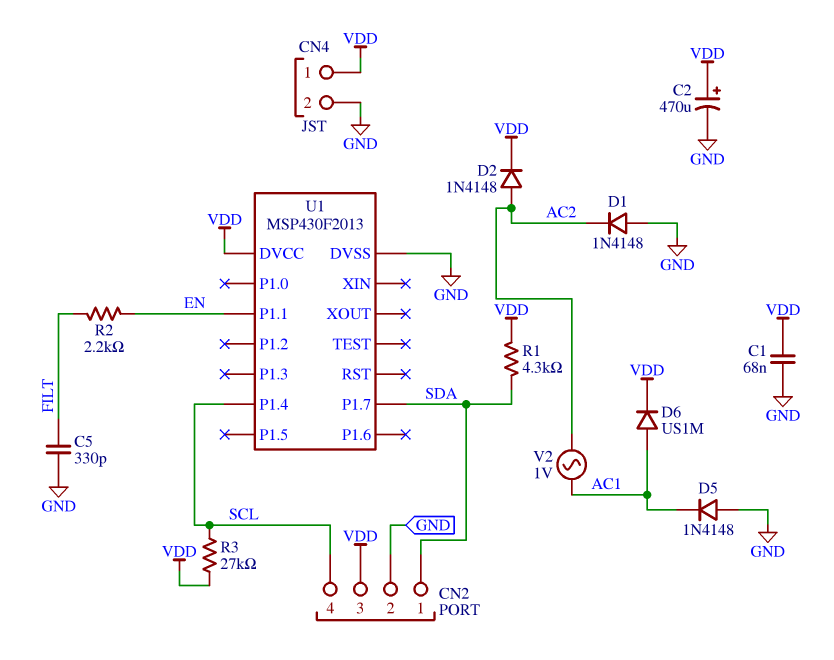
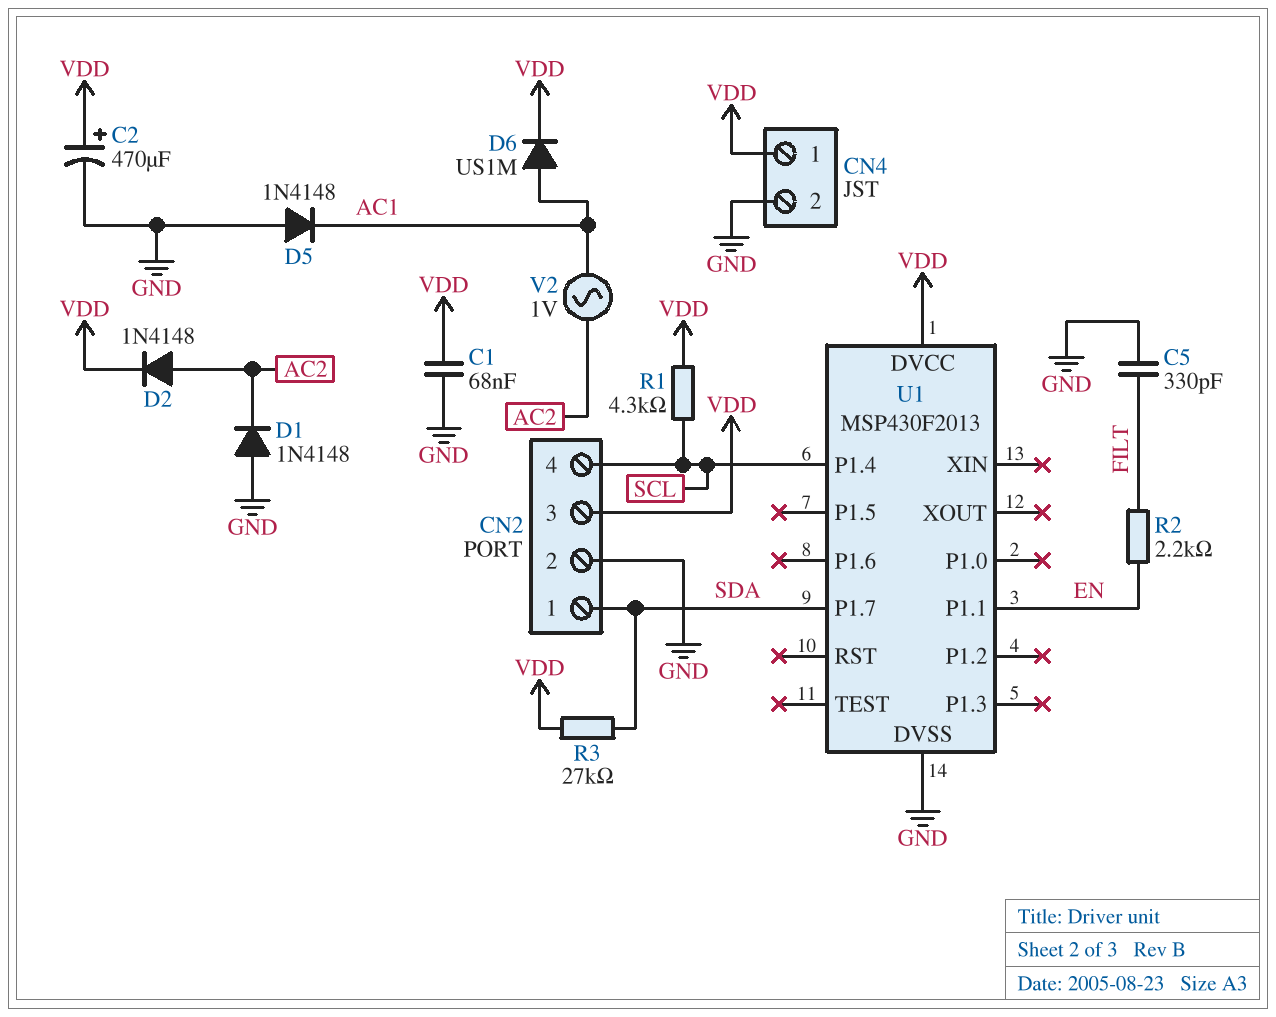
R1: 4.3k (SDA, VDD) -> 4.3k (SCL, VDD)
R3: 27k (SCL, VDD) -> 27k (SDA, VDD)

